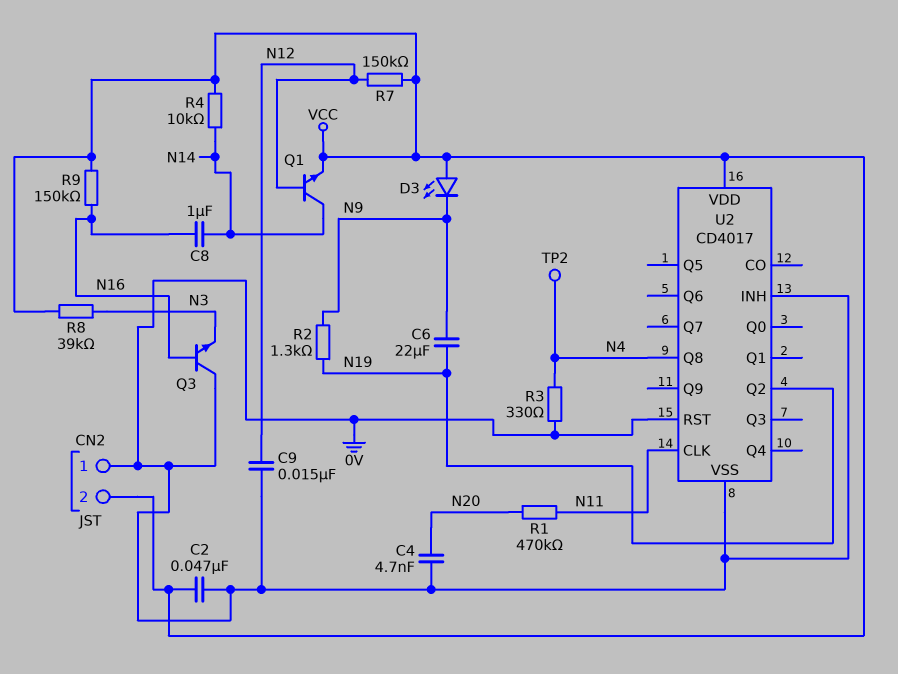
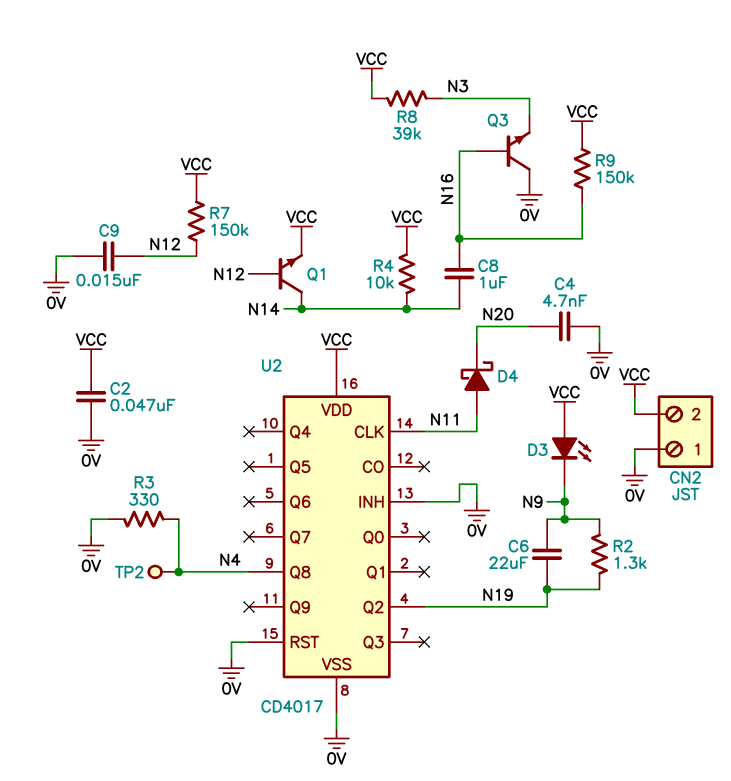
D4: none -> schottky (A N11, K N20)
R1: 470k (N11, N20) -> none

